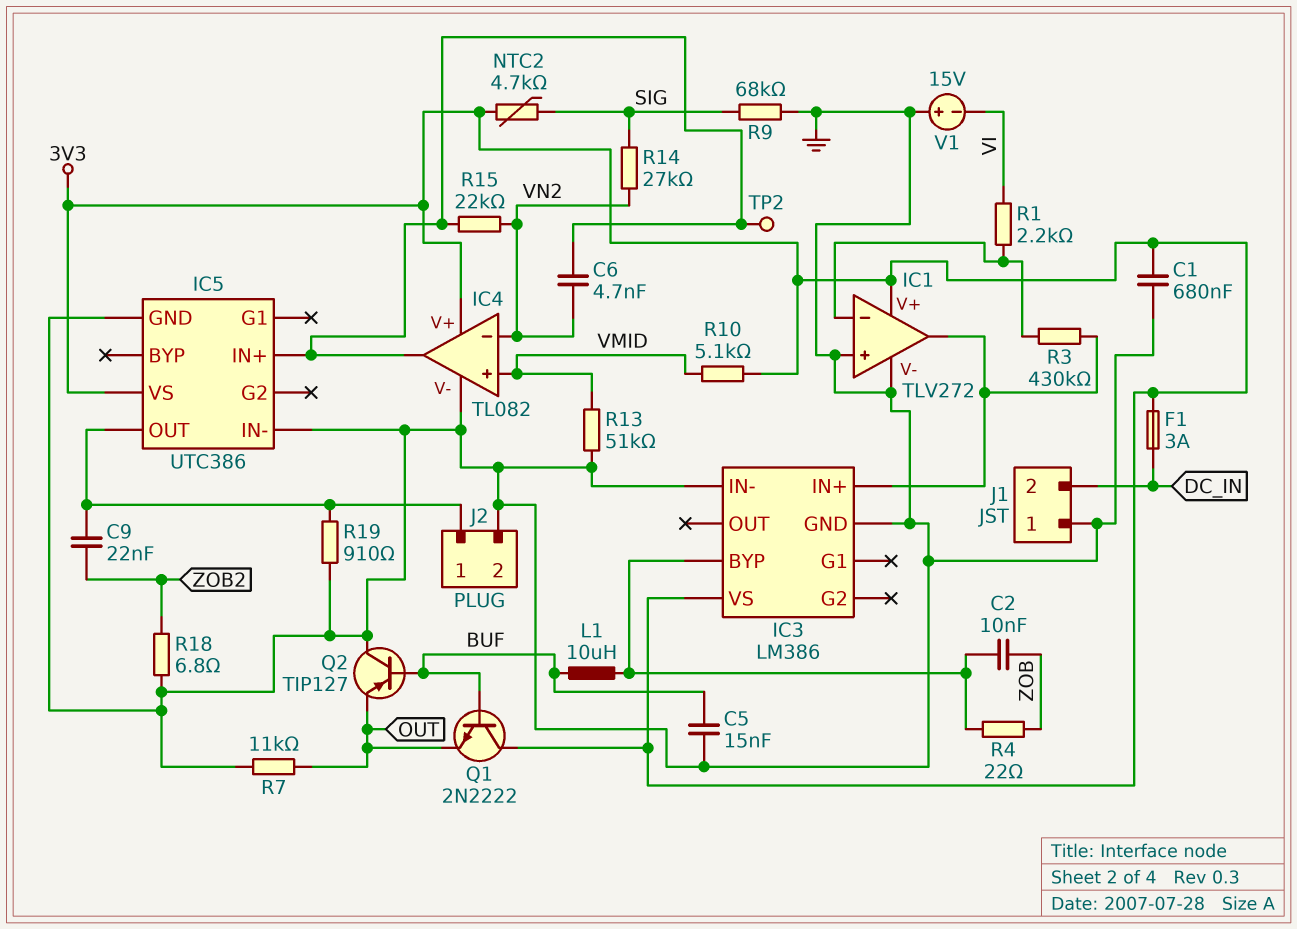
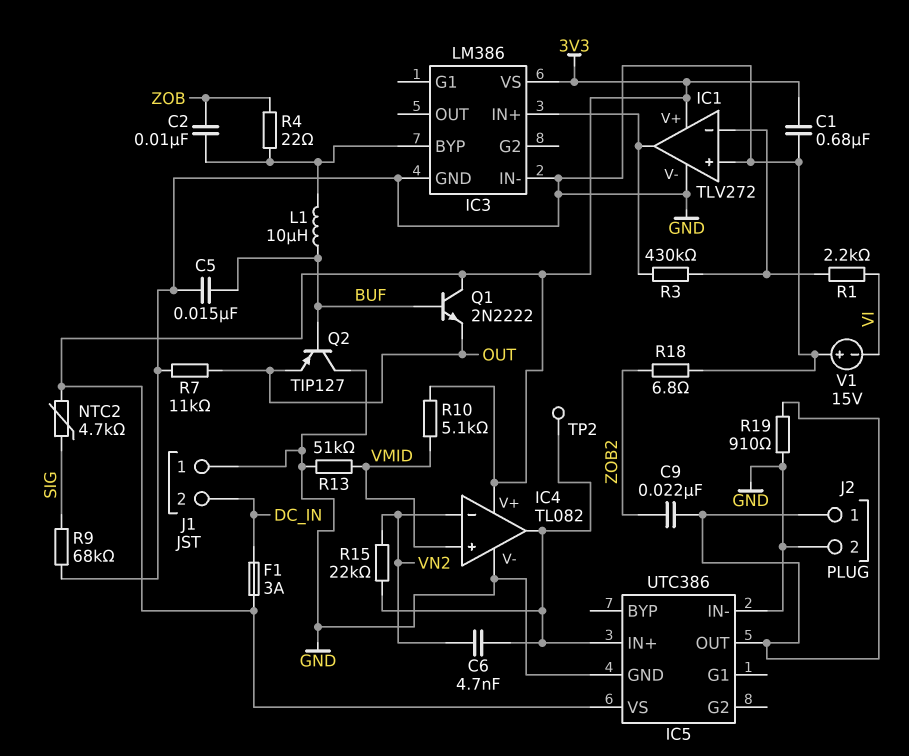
R14: 27k (SIG, VN2) -> none

